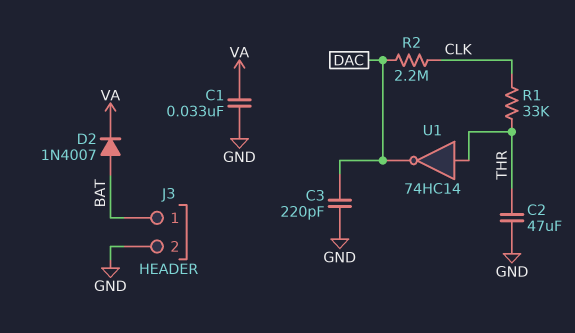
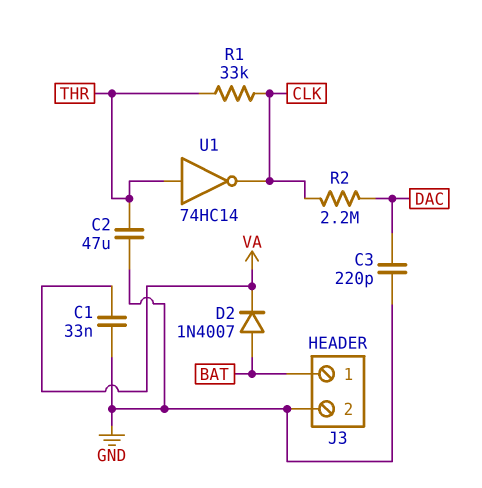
U1: NOT 74HC14 (in THR, out DAC) -> NOT 74HC14 (in THR, out CLK)

